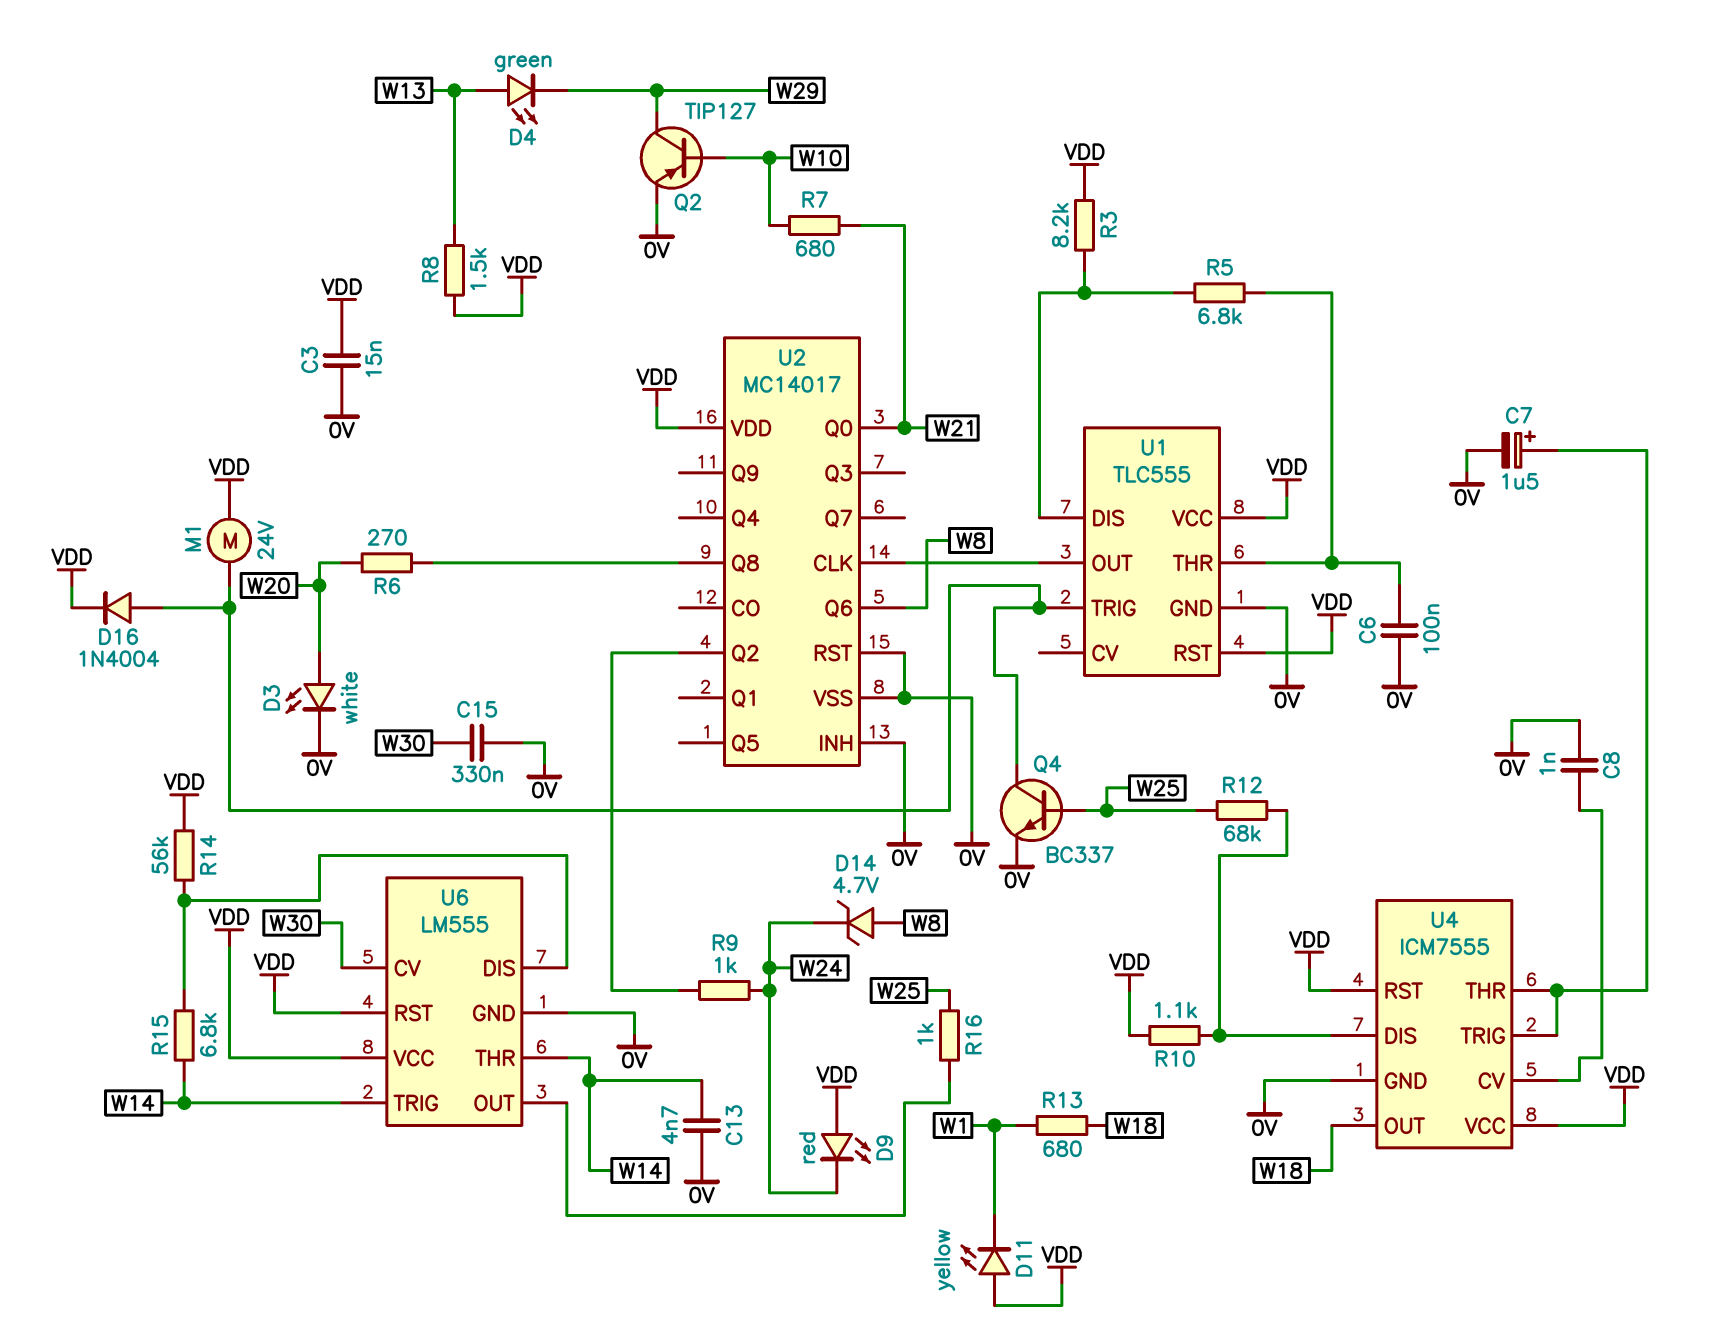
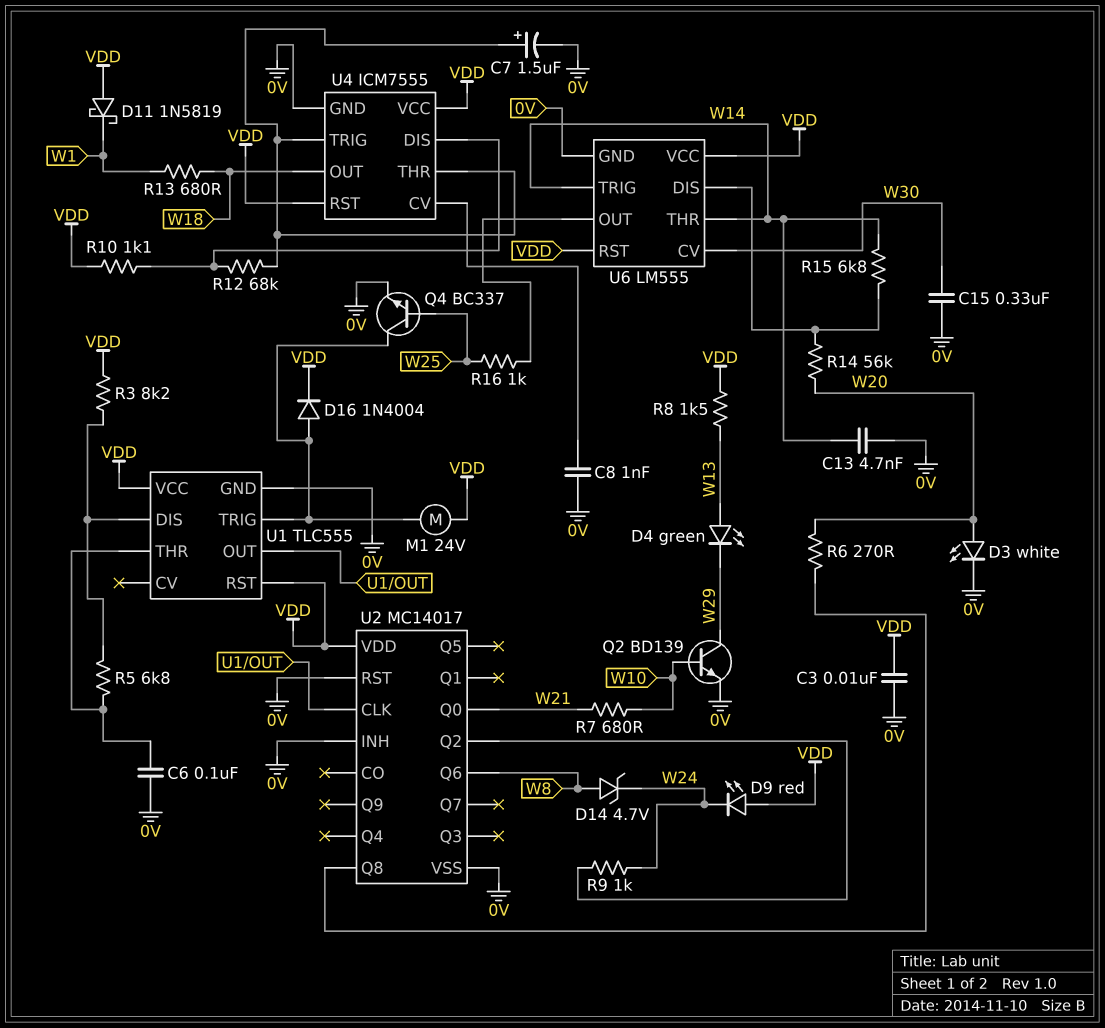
C3: 15nF (0V, VDD) -> 10nF (0V, VDD)
D11: LED yellow (A VDD, K W1) -> schottky 1N5819 (A VDD, K W1)
Q2: PNP TIP127 (B W10, C W29, E 0V) -> NPN BD139 (B W10, C W29, E 0V)
R12: 68k (U4/DIS, W25) -> 68k (U4/DIS, U4/THR)
R14: 56k (U6/DIS, VDD) -> 56k (U6/DIS, W20)

